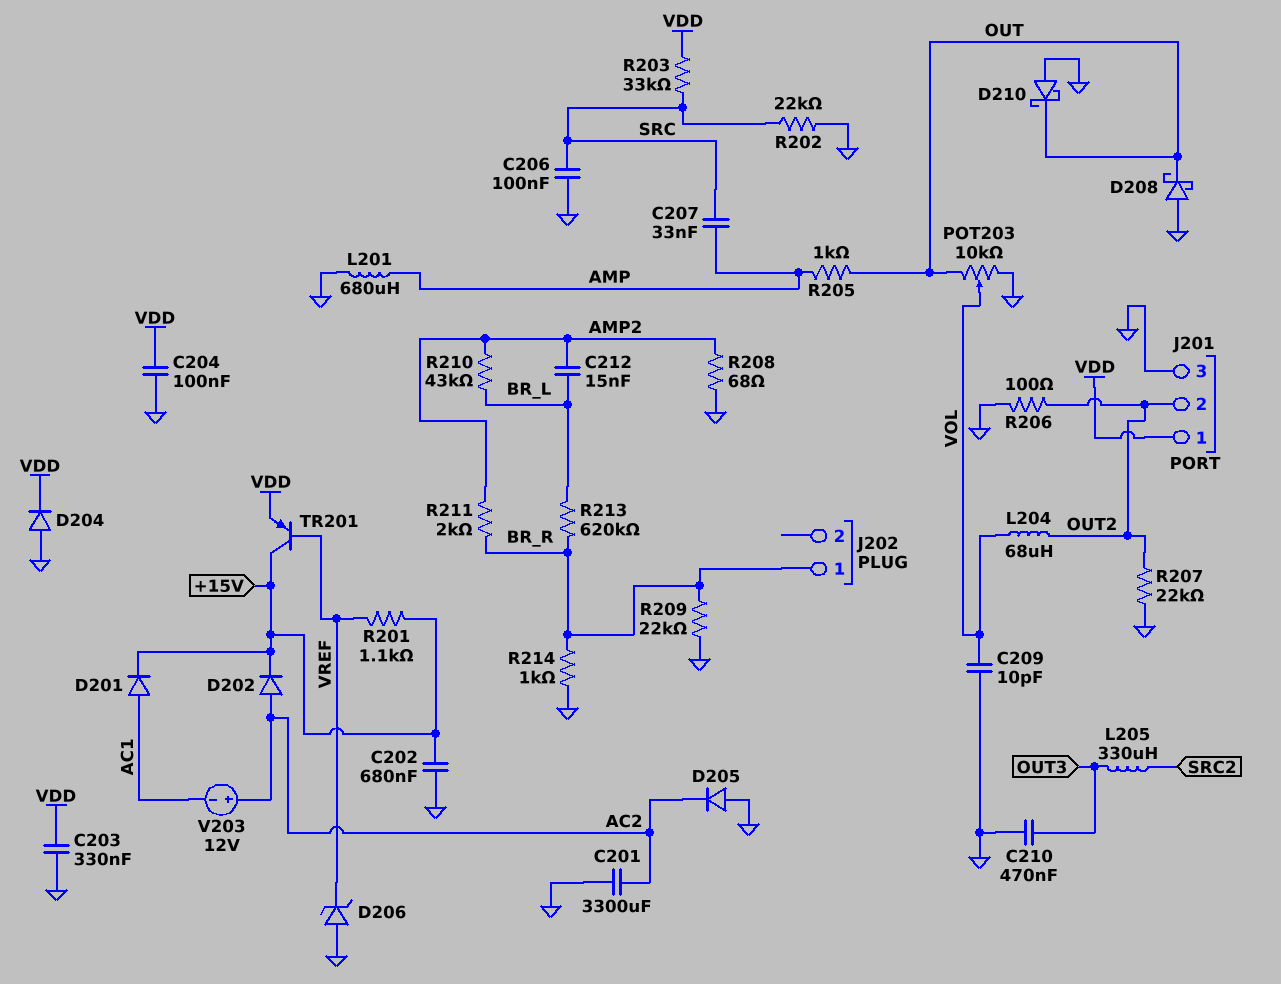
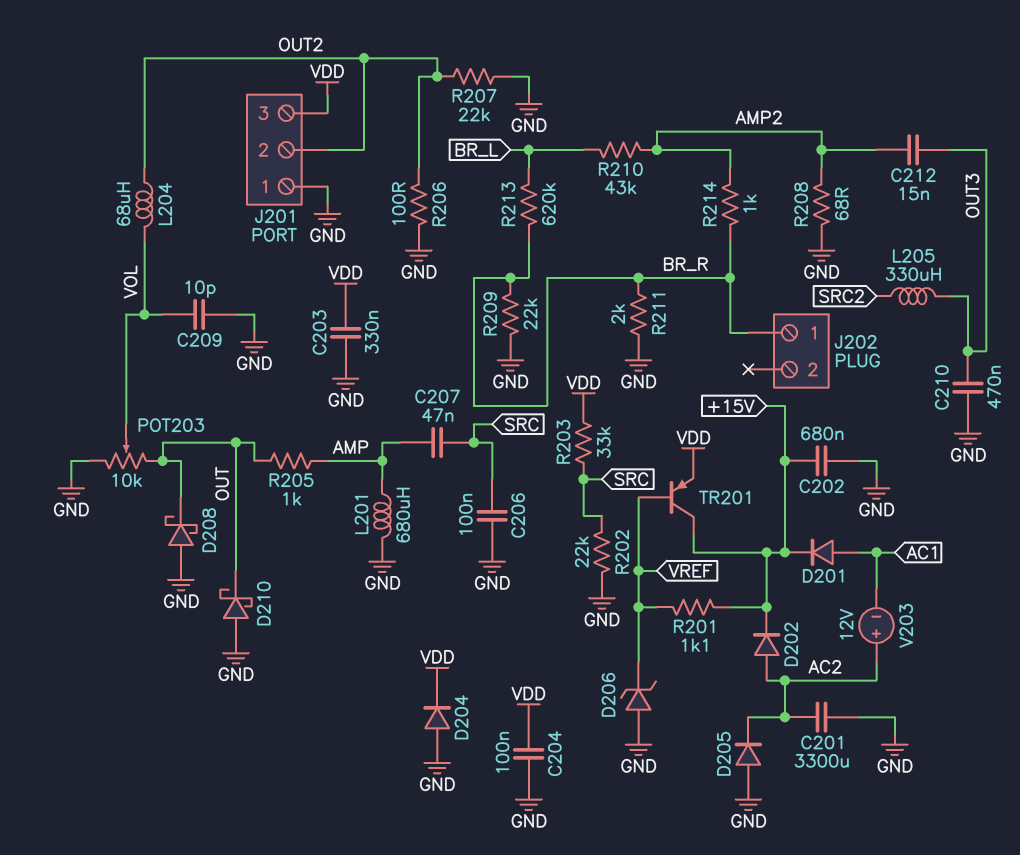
C207: 33nF (AMP, SRC) -> 47nF (AMP, SRC)
C212: 15nF (AMP2, BR_L) -> 15nF (AMP2, OUT3)
J201 pin 1: VDD -> GND
J201 pin 3: GND -> VDD
R211: 2k (AMP2, BR_R) -> 2k (BR_R, GND)
R214: 1k (BR_R, GND) -> 1k (AMP2, BR_R)

